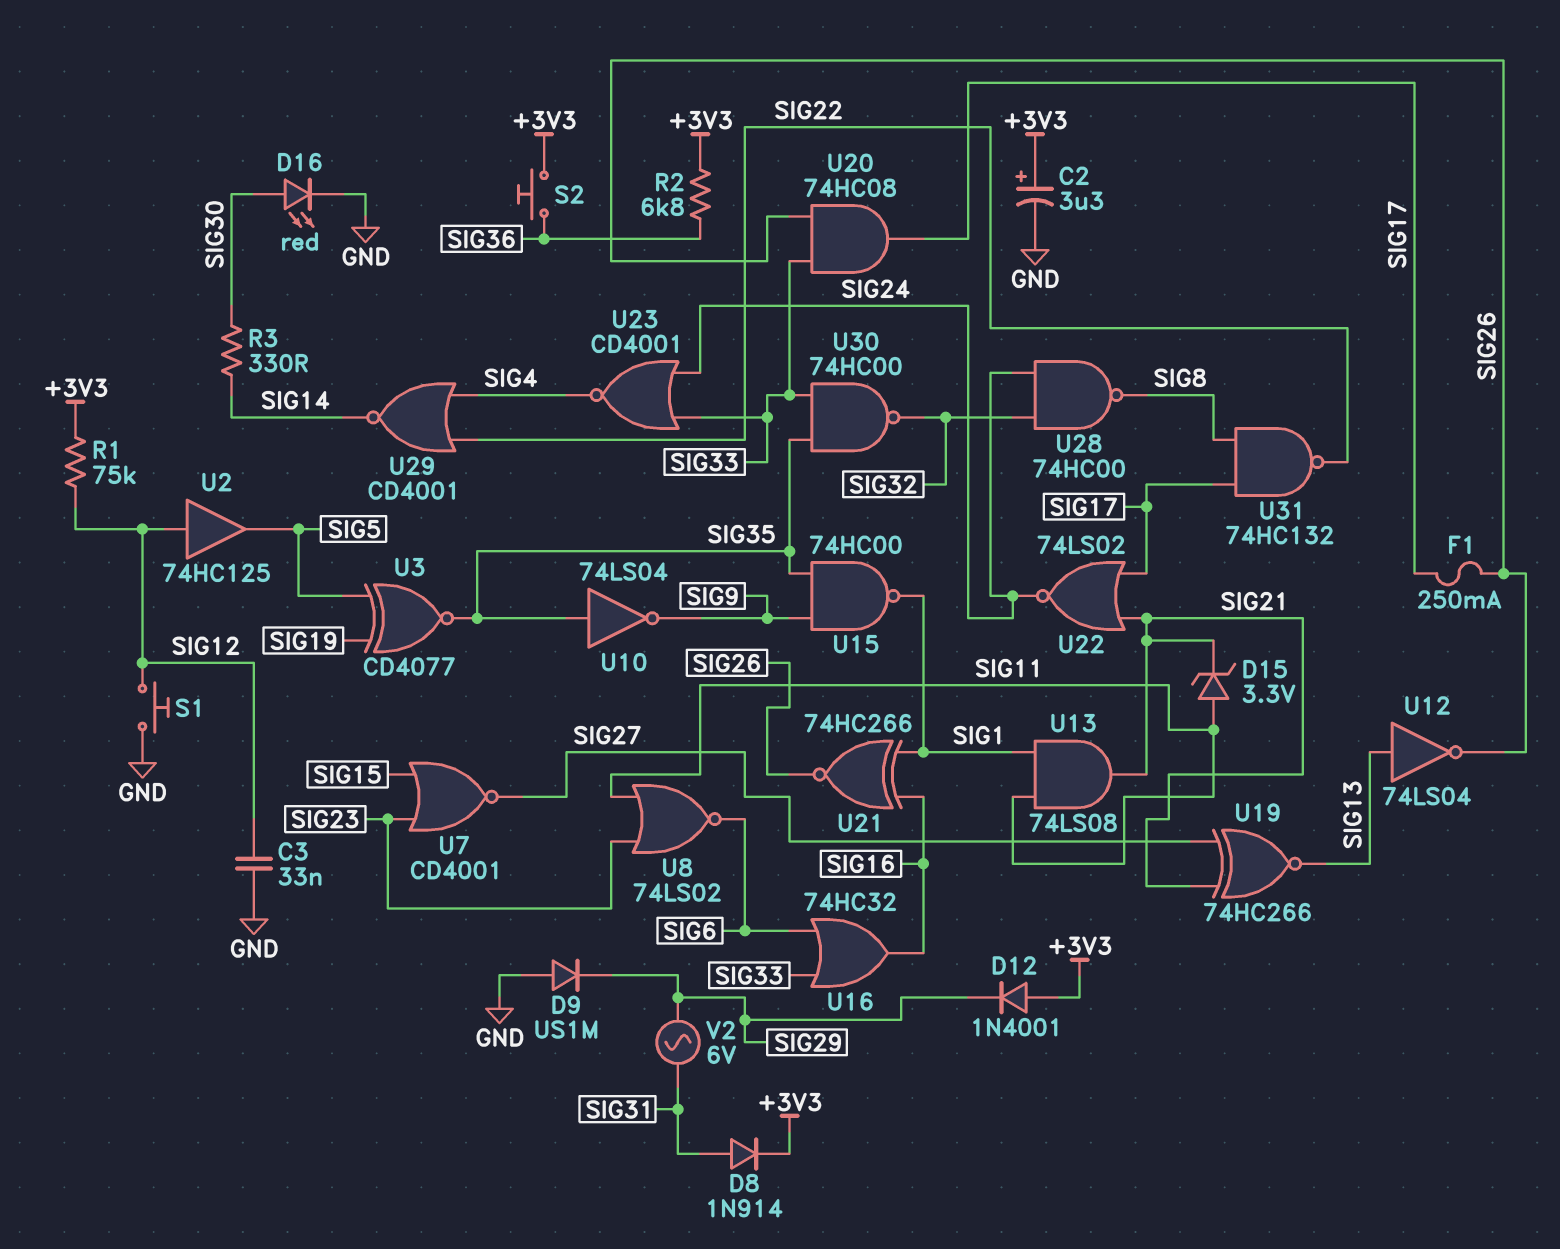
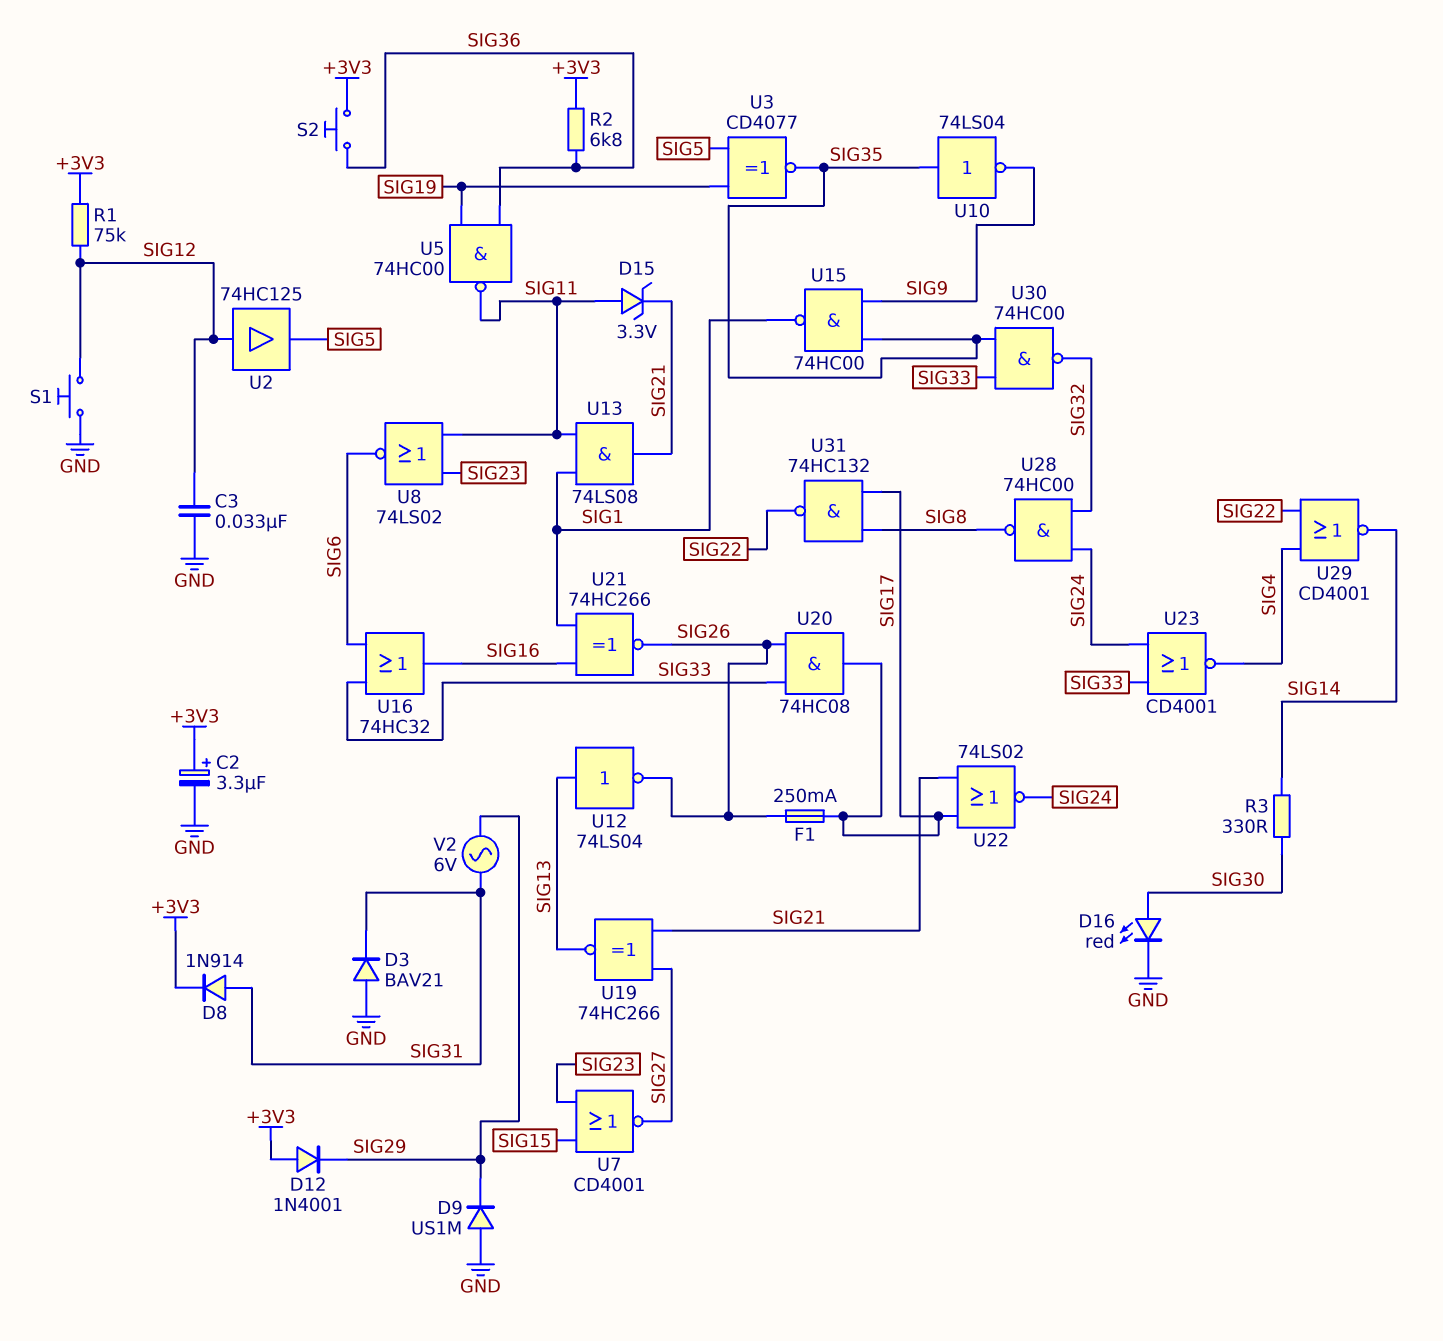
D3: none -> diode BAV21 (A GND, K SIG31)
U5: none -> NAND 74HC00 (in SIG19, in SIG36, out SIG11)

